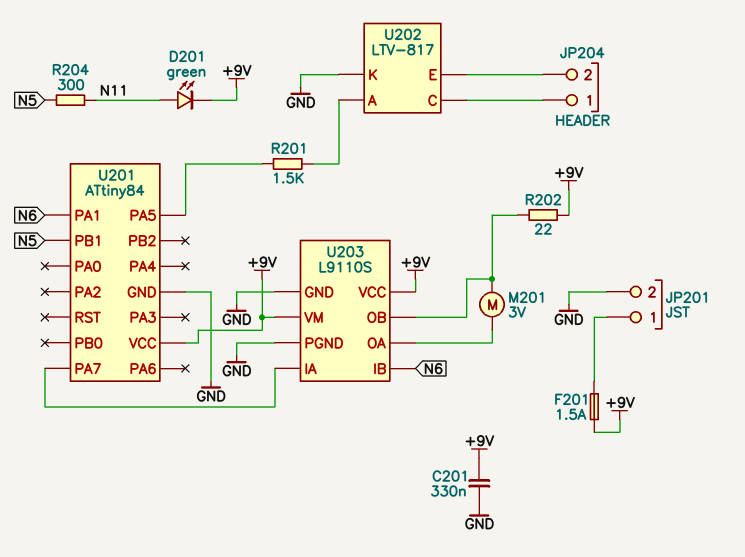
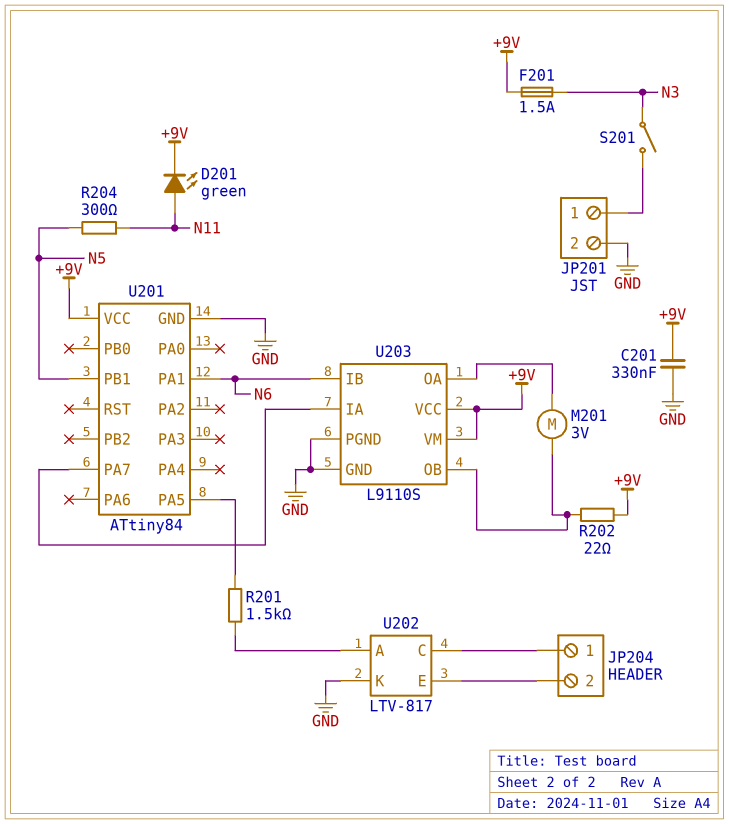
F201: 1.5A (+9V, JP201/1) -> 1.5A (+9V, N3)
S201: none -> switch (JP201/1, N3)

